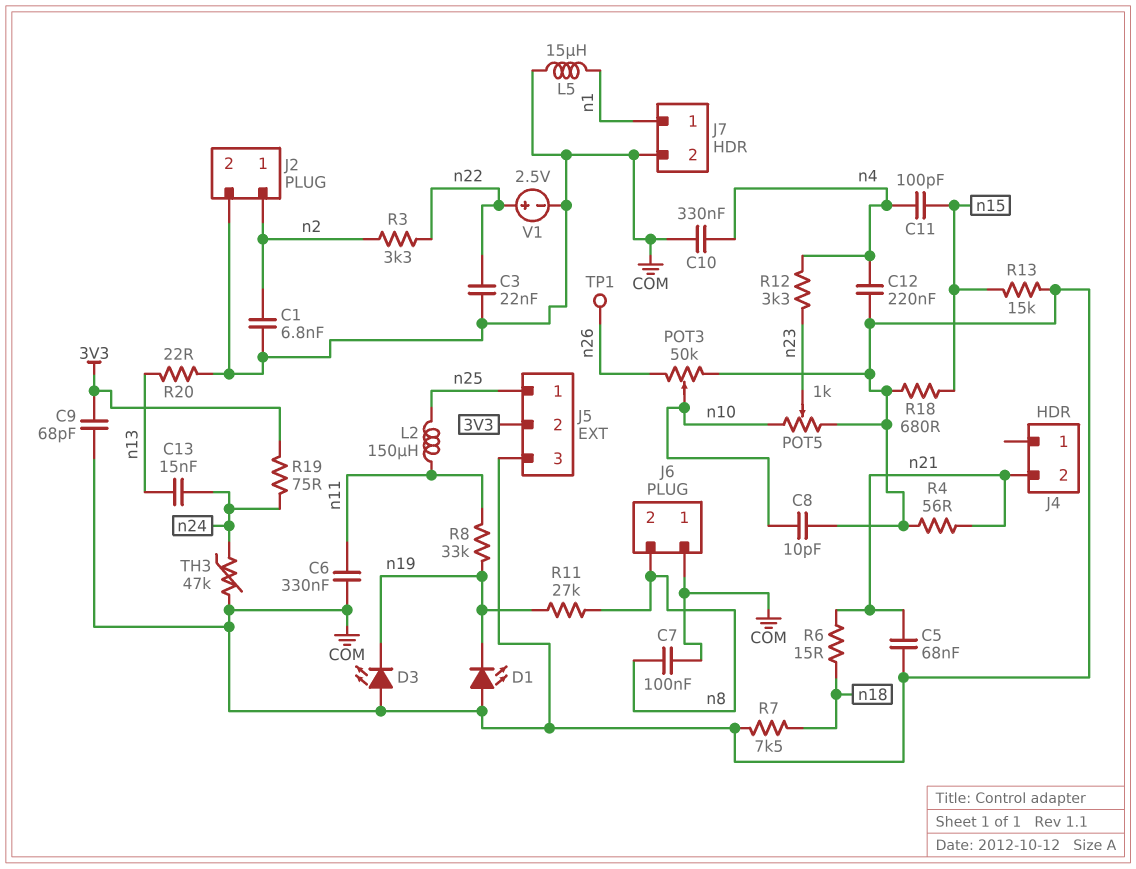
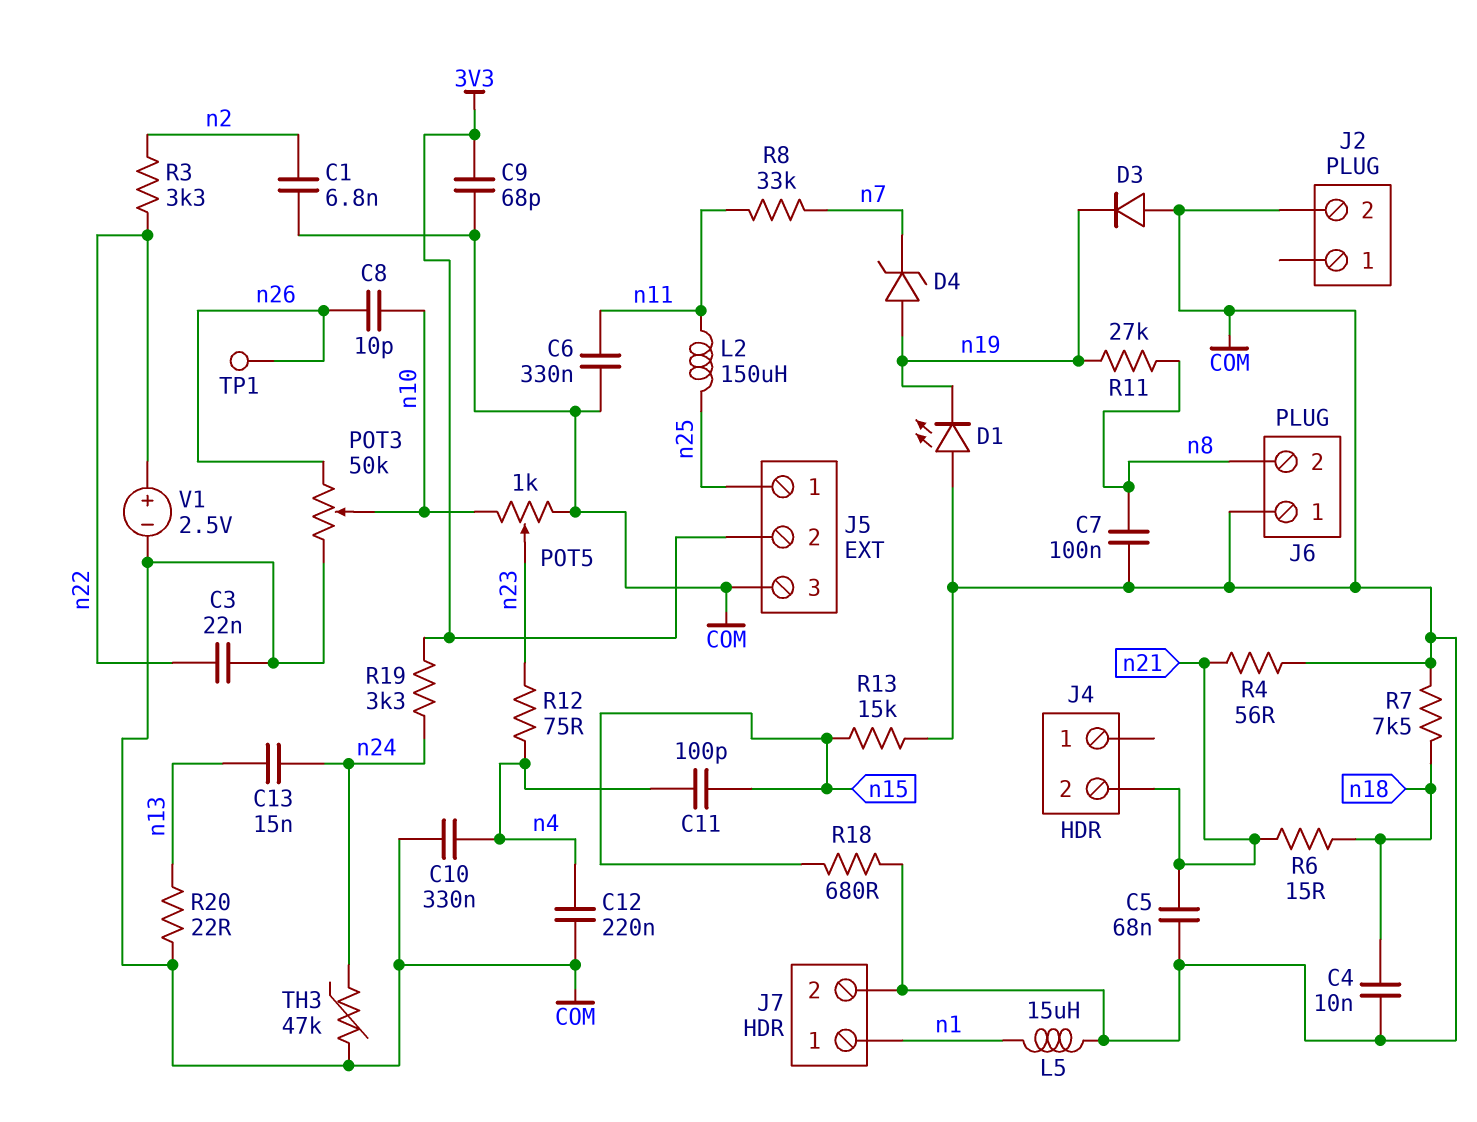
C4: none -> 10nF (COM, n18)
C8: 10pF (COM, n10) -> 10pF (n10, n26)
D3: LED (A COM, K n19) -> diode (A COM, K n19)
D4: none -> zener (A n19, K n7)
J2 pin 1: n2 -> none
R8: 33k (n11, n19) -> 33k (n7, n11)
R12: 3.3k (n4, n23) -> 75 (n4, n23)
R19: 75 (3V3, n24) -> 3.3k (3V3, n24)

